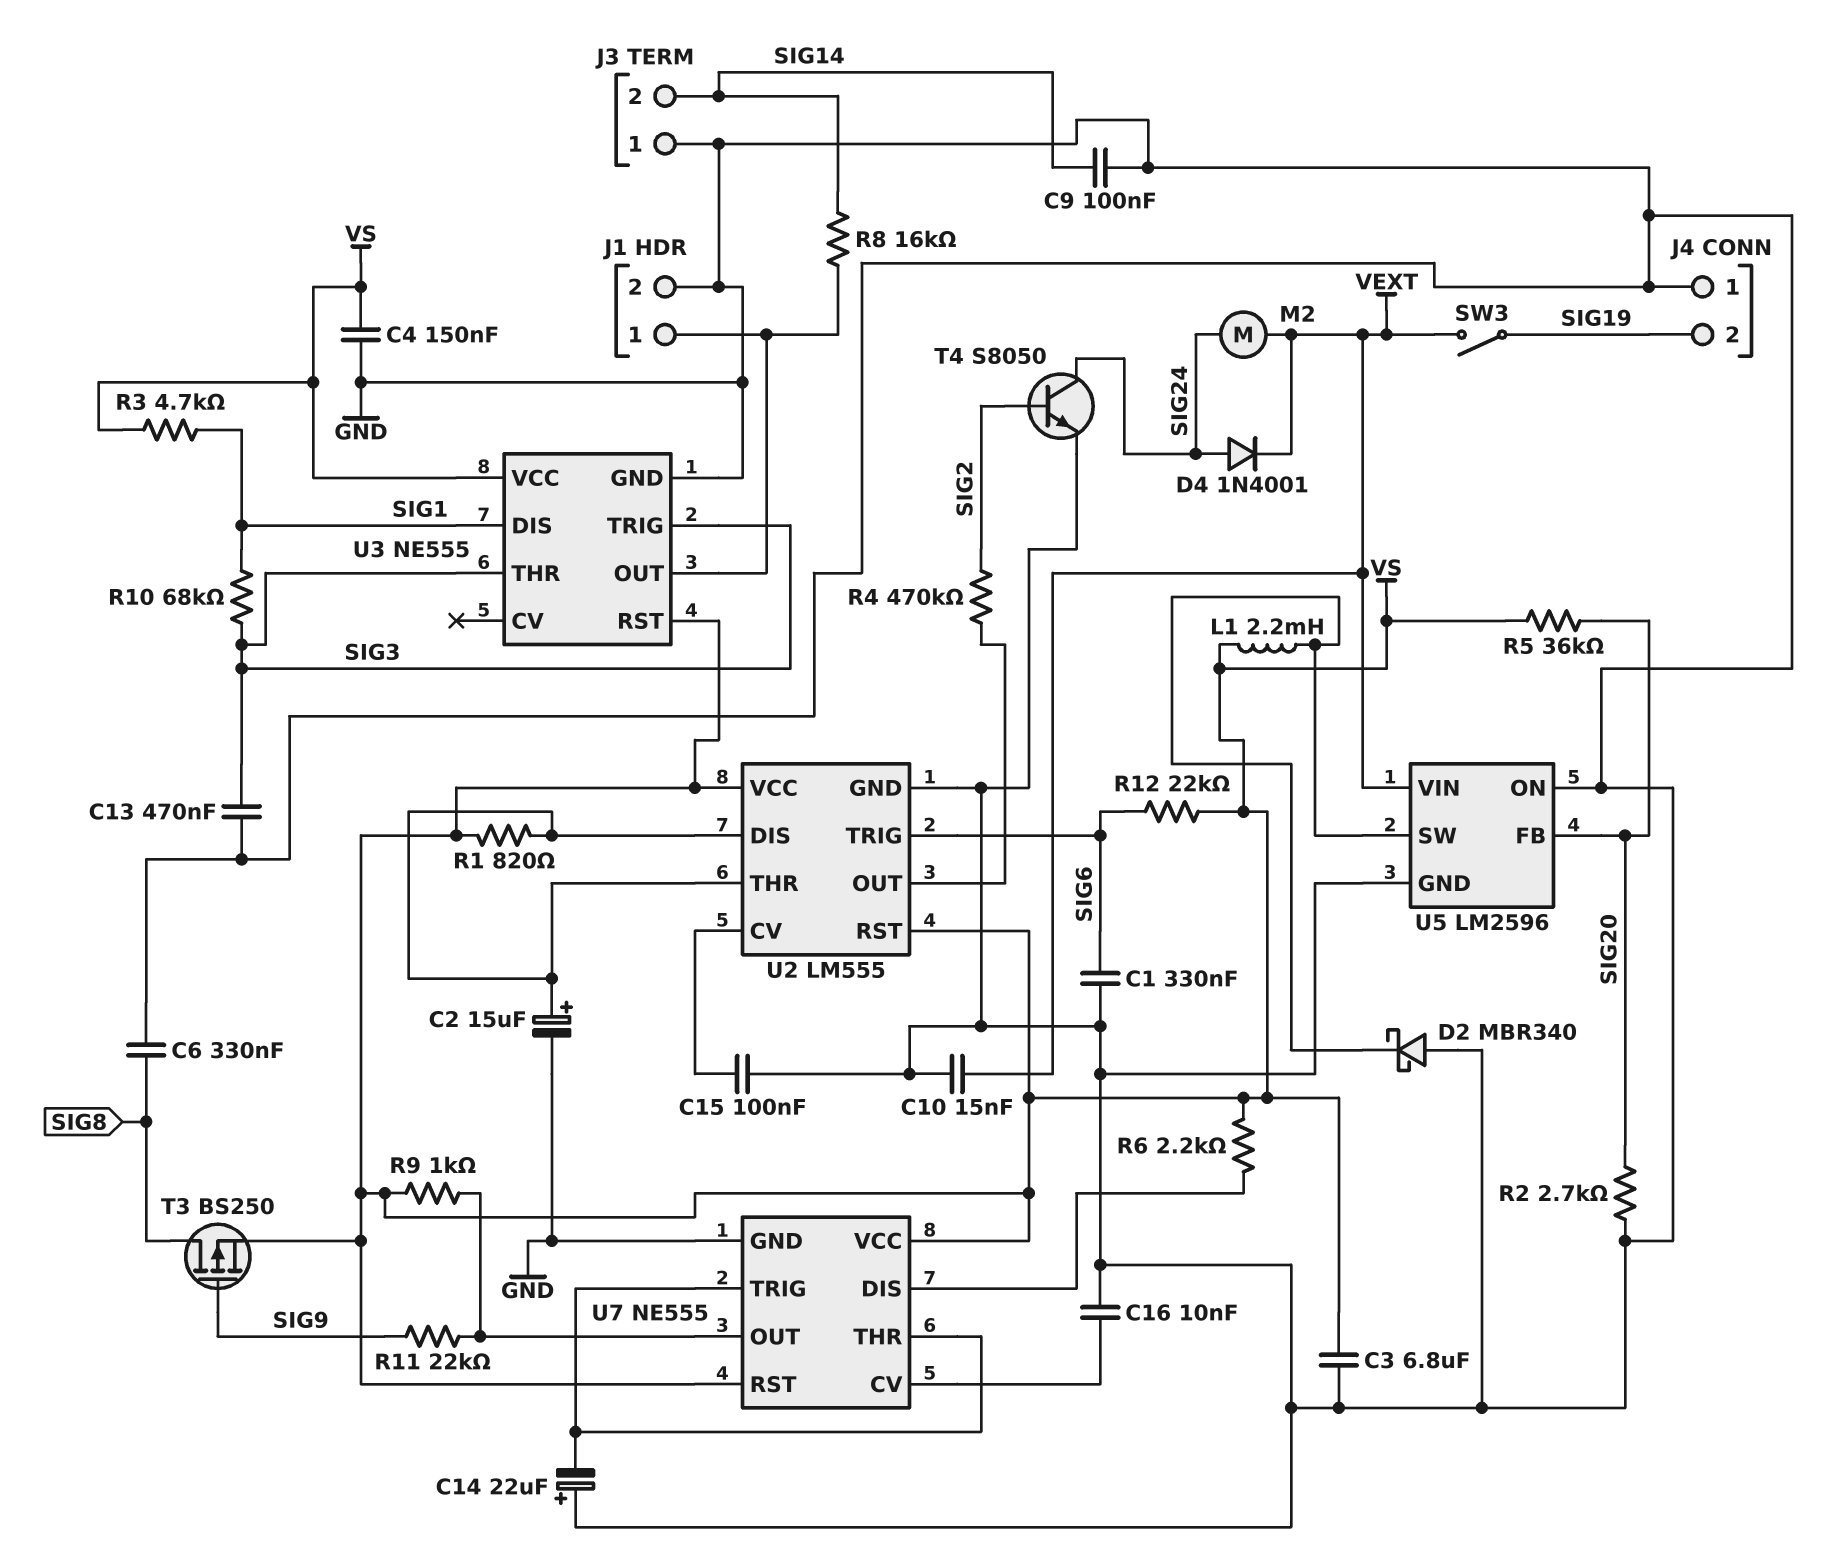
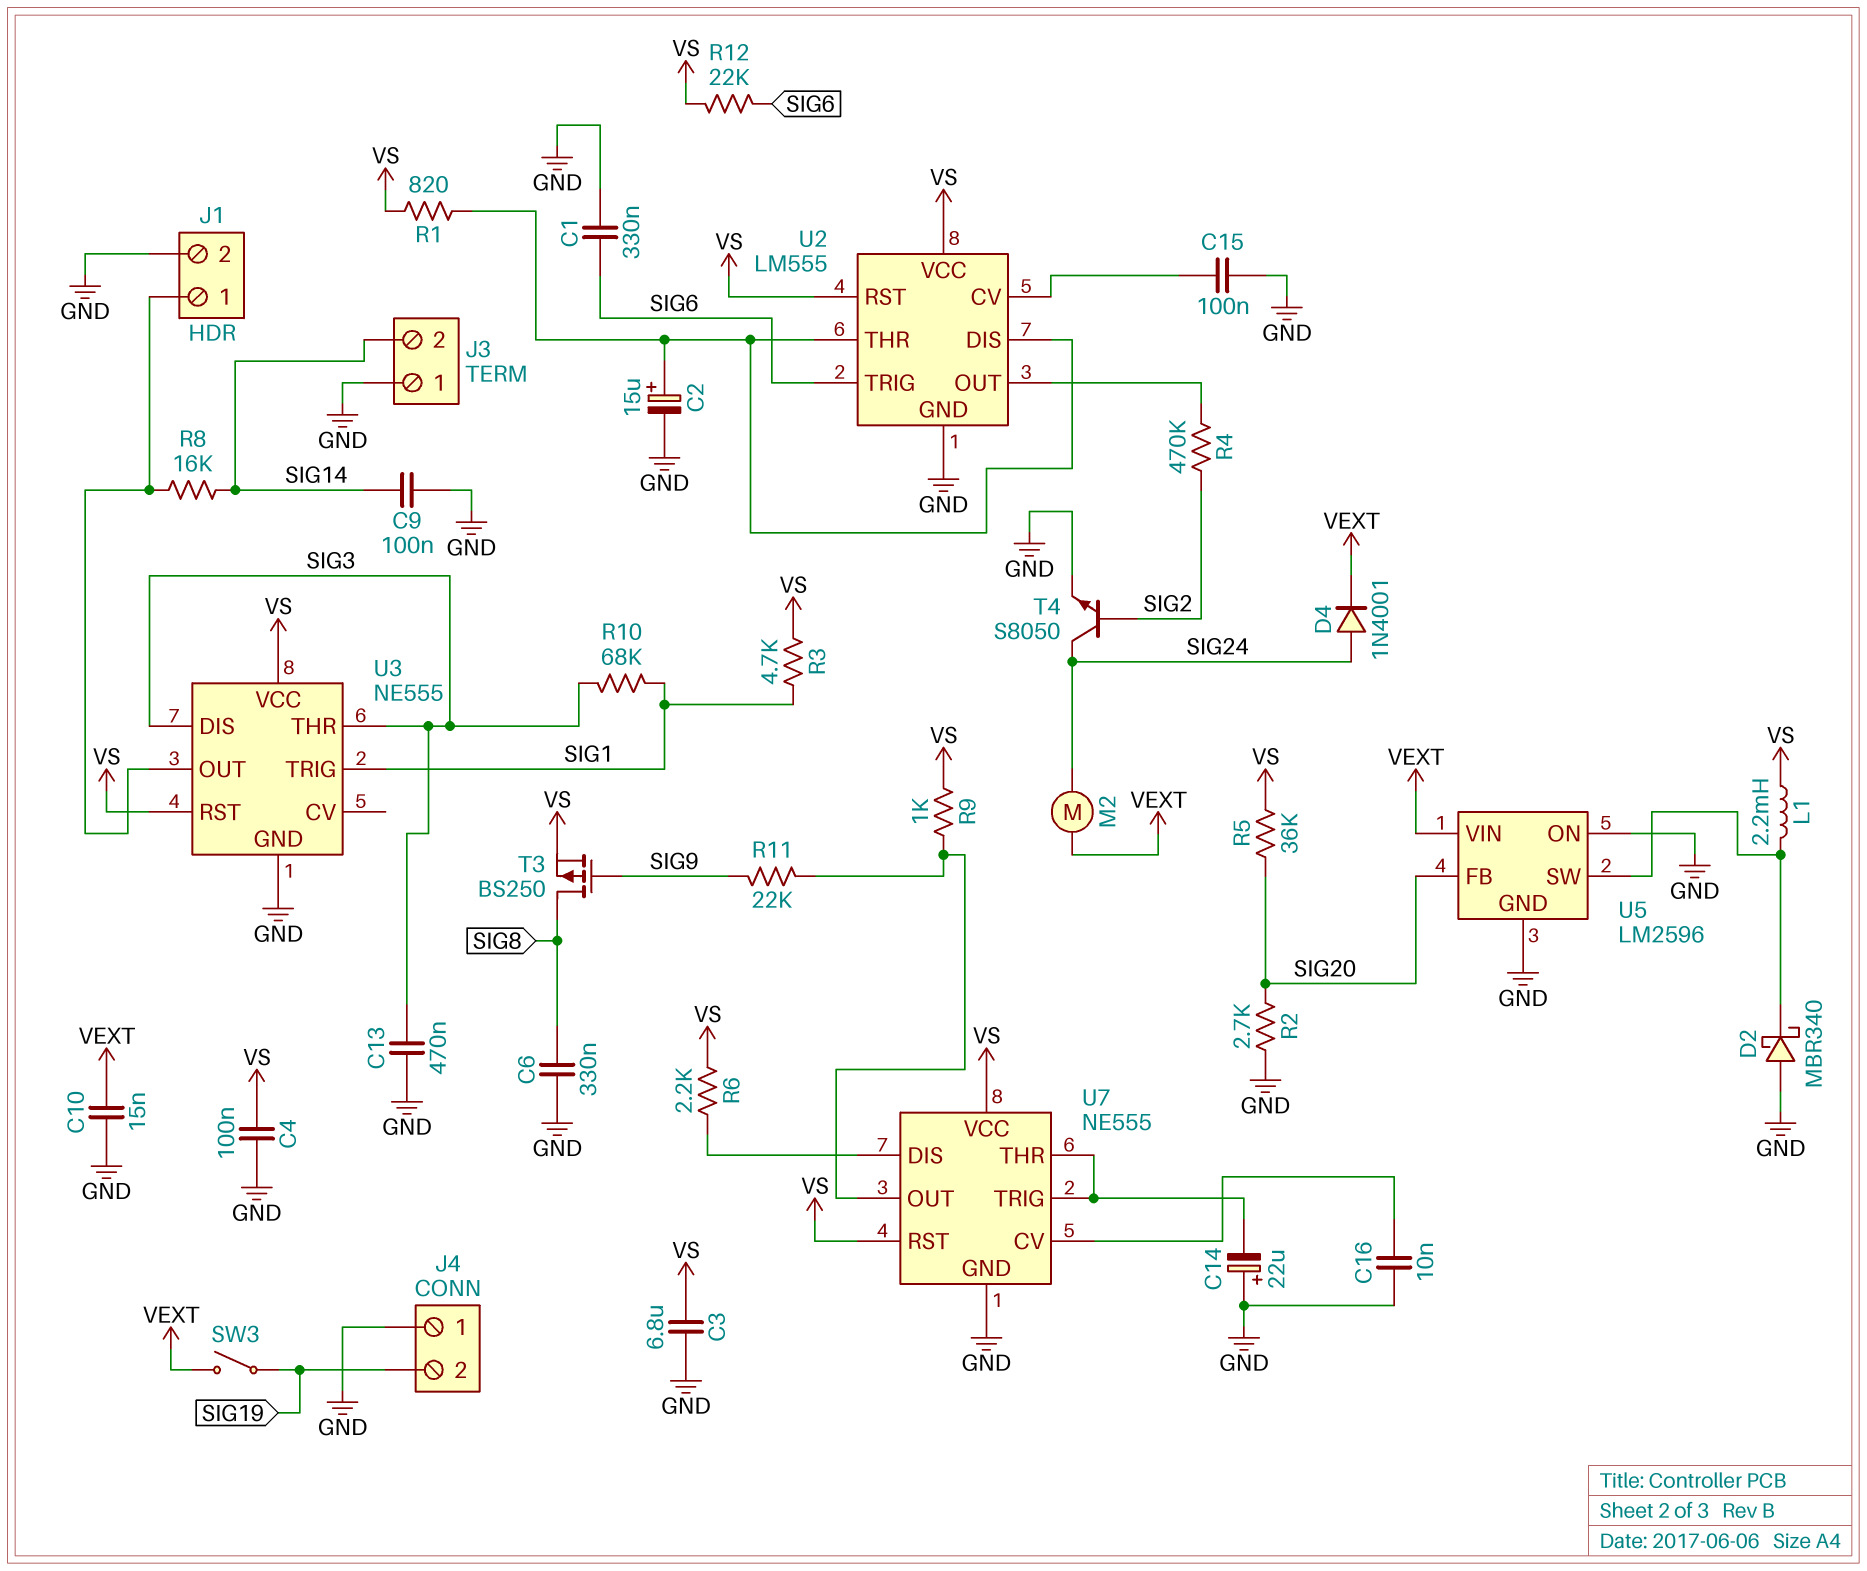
C4: 150nF (GND, VS) -> 100nF (GND, VS)
U3 pin DIS: SIG1 -> SIG3
U3 pin TRIG: SIG3 -> SIG1

